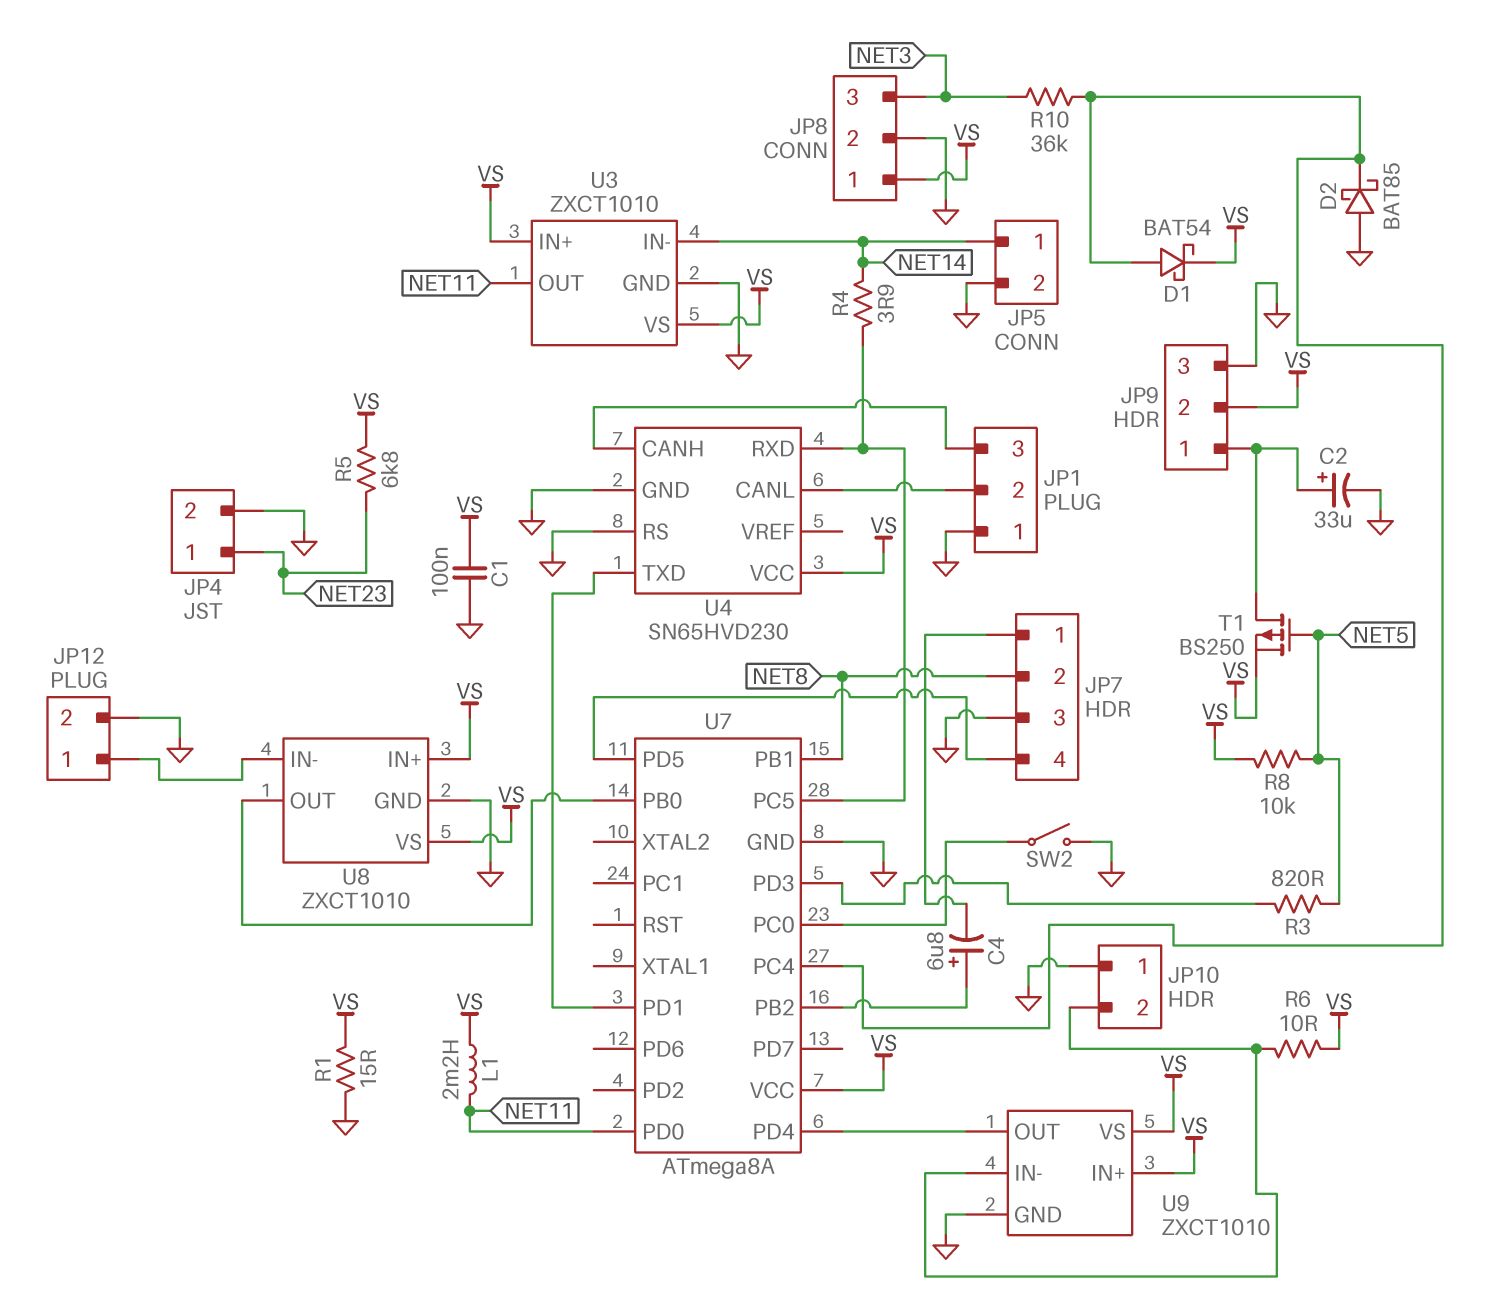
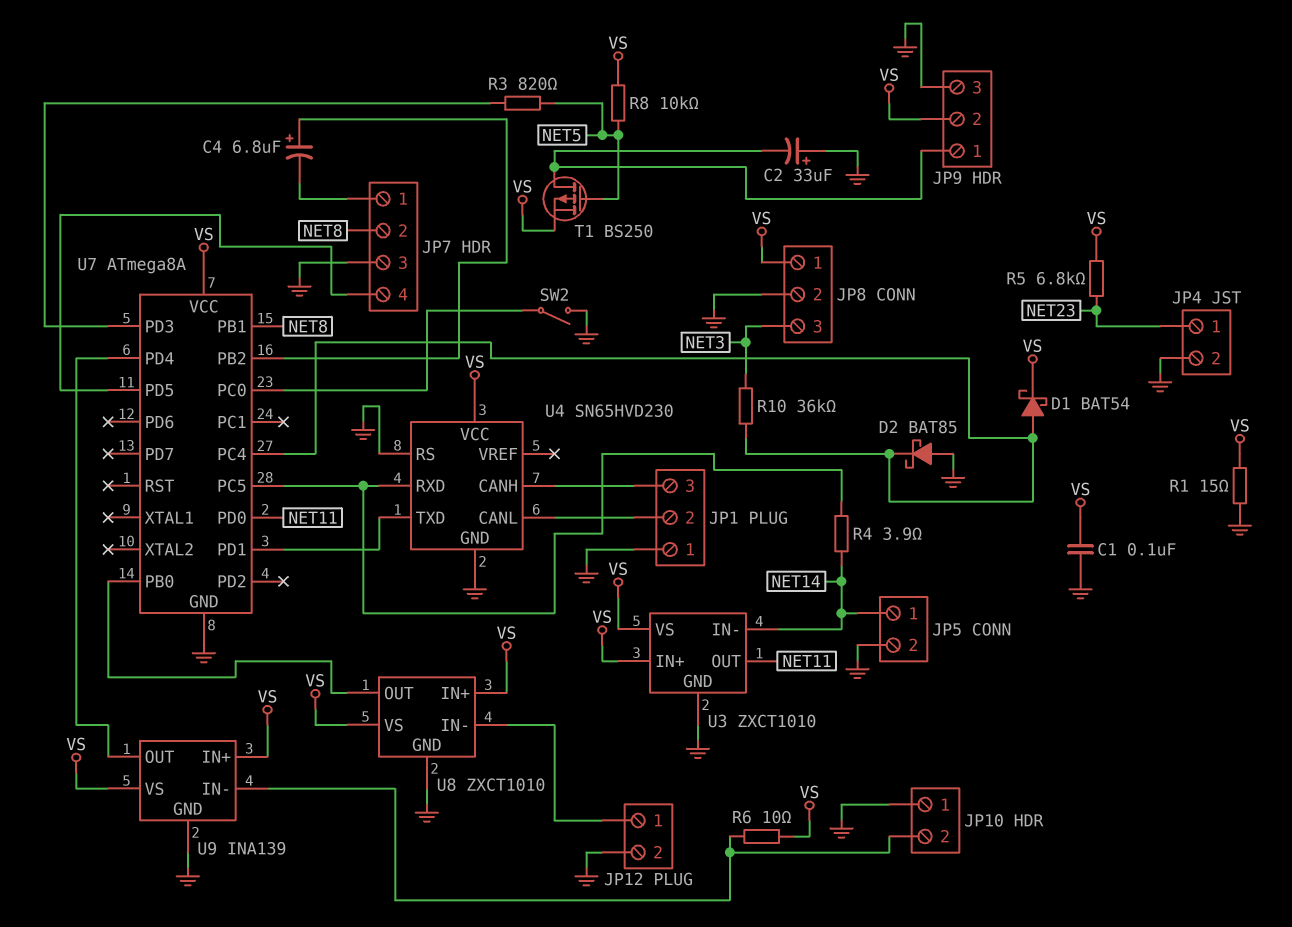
C2: 33uF (plus JP9/1, minus GND) -> 33uF (plus GND, minus JP9/1)
L1: 2.2mH (NET11, VS) -> none
U9: ZXCT1010 -> INA139

